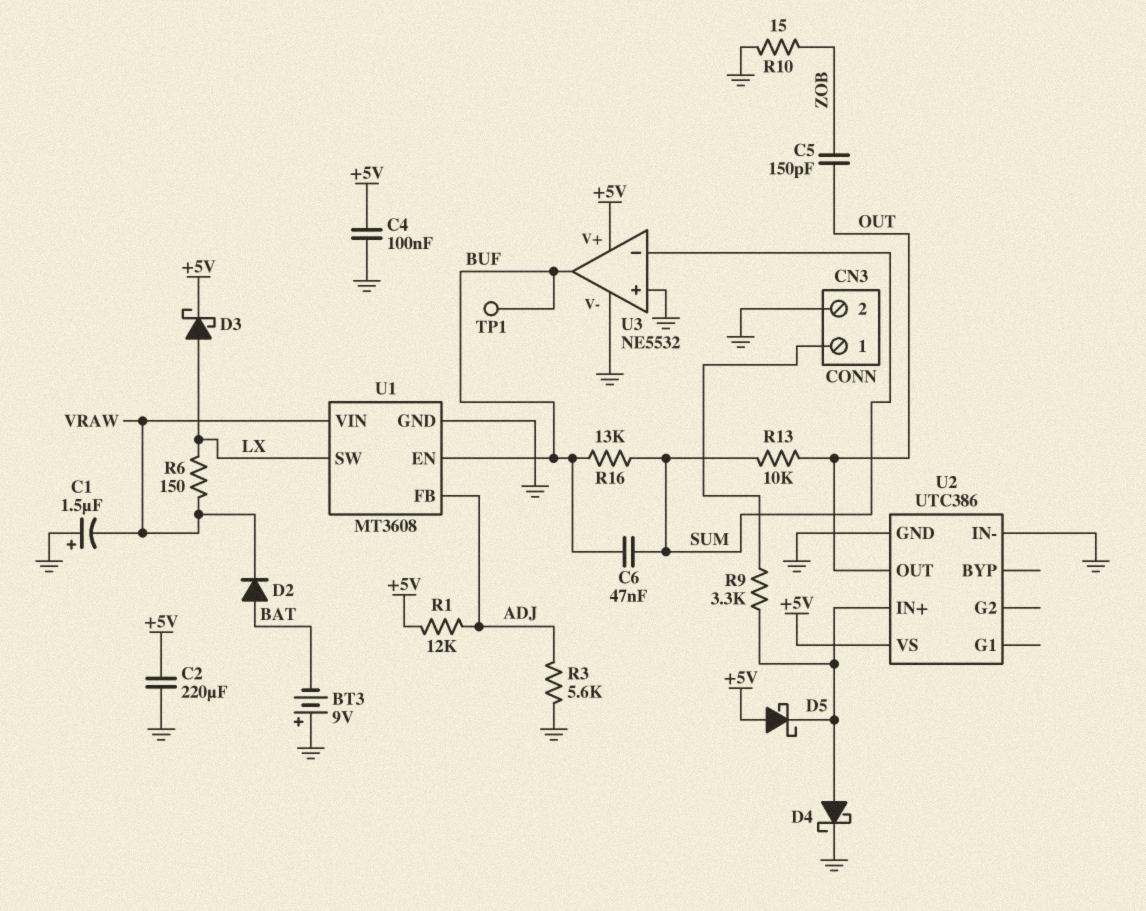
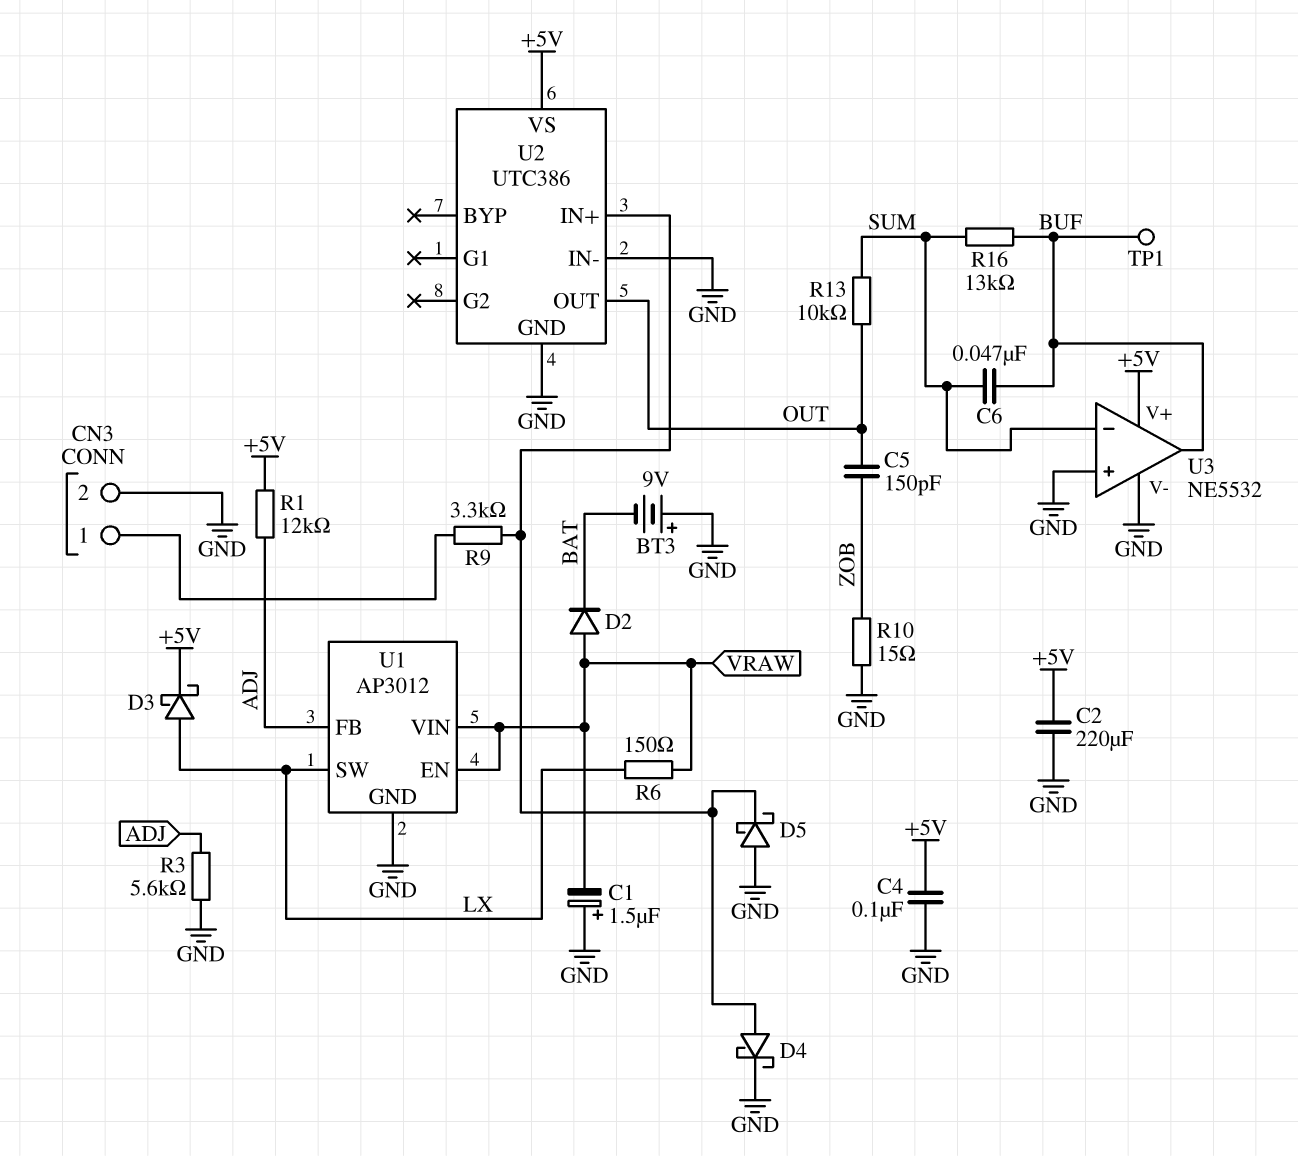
D2: diode (A BAT, K VRAW) -> diode (A VRAW, K BAT)
D5: schottky (A +5V, K U2/IN+) -> schottky (A GND, K U2/IN+)
U1: MT3608 -> AP3012
U1 pin EN: BUF -> VRAW

